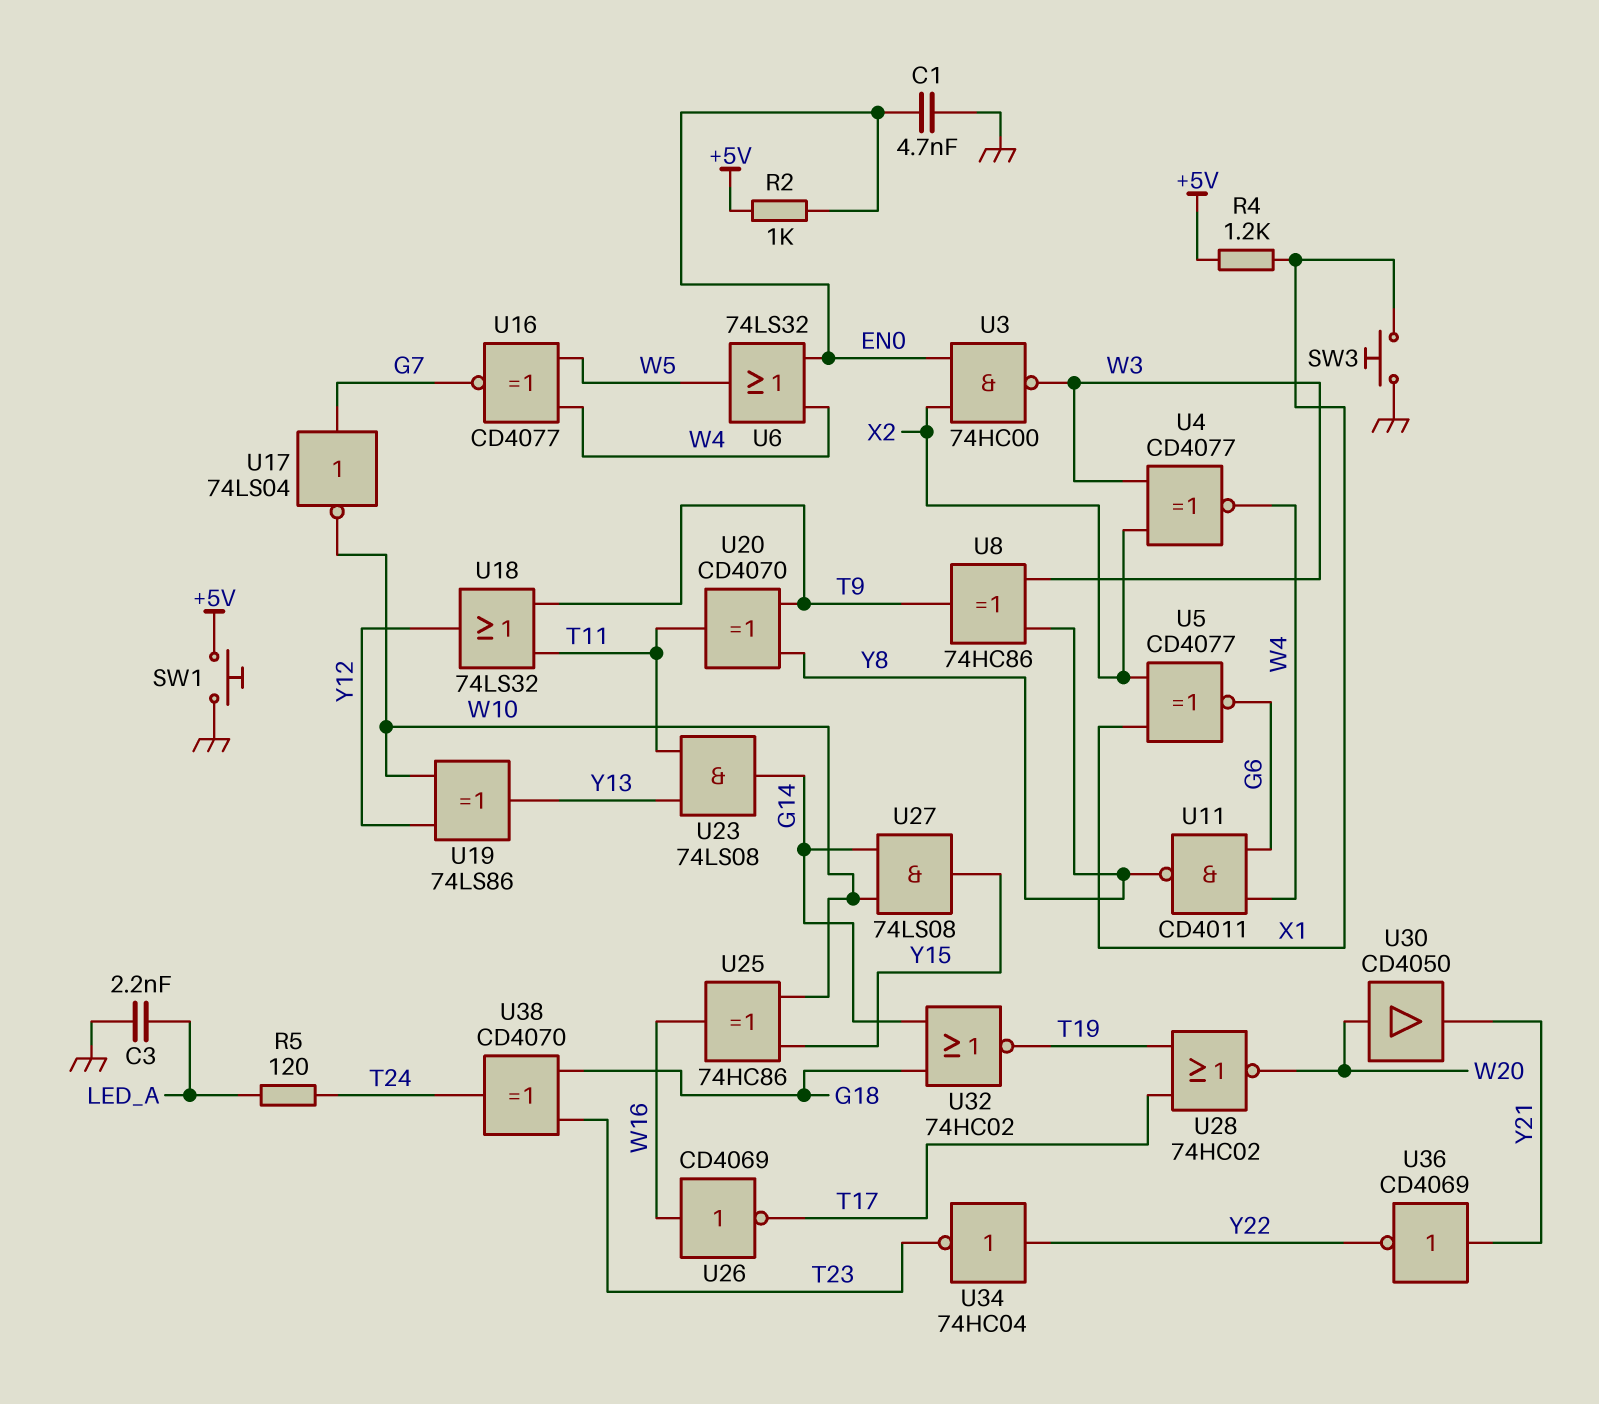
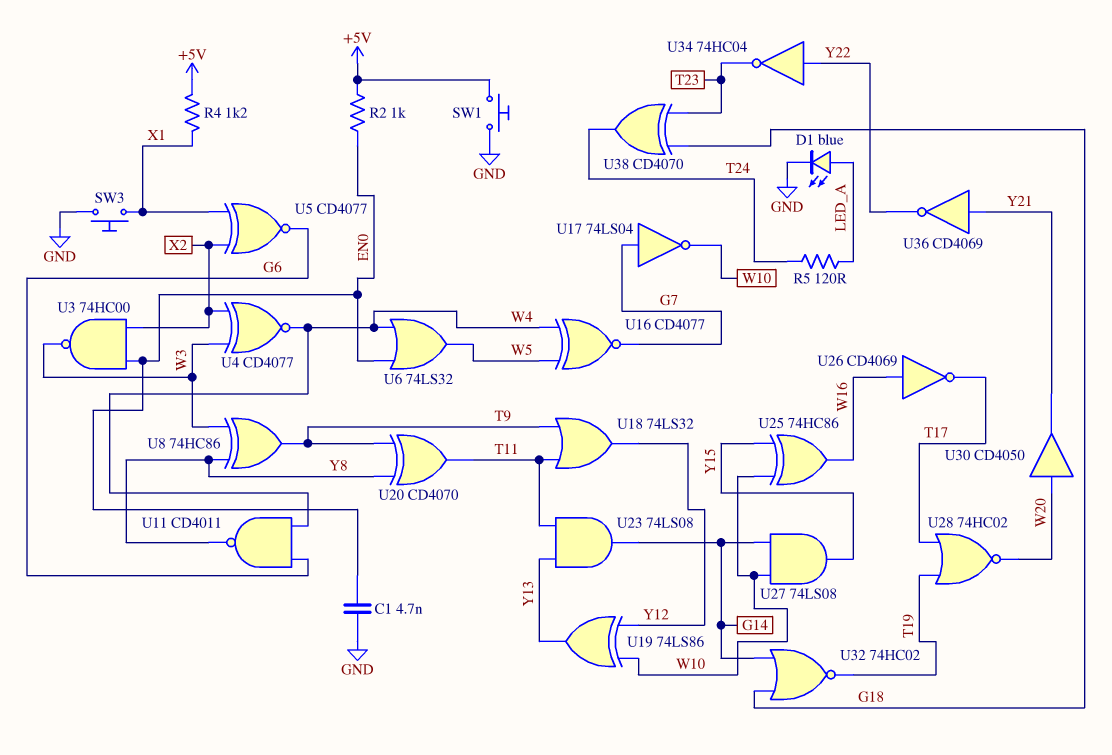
C3: 2.2nF (GND, LED_A) -> none
D1: none -> LED blue (A LED_A, K GND)

